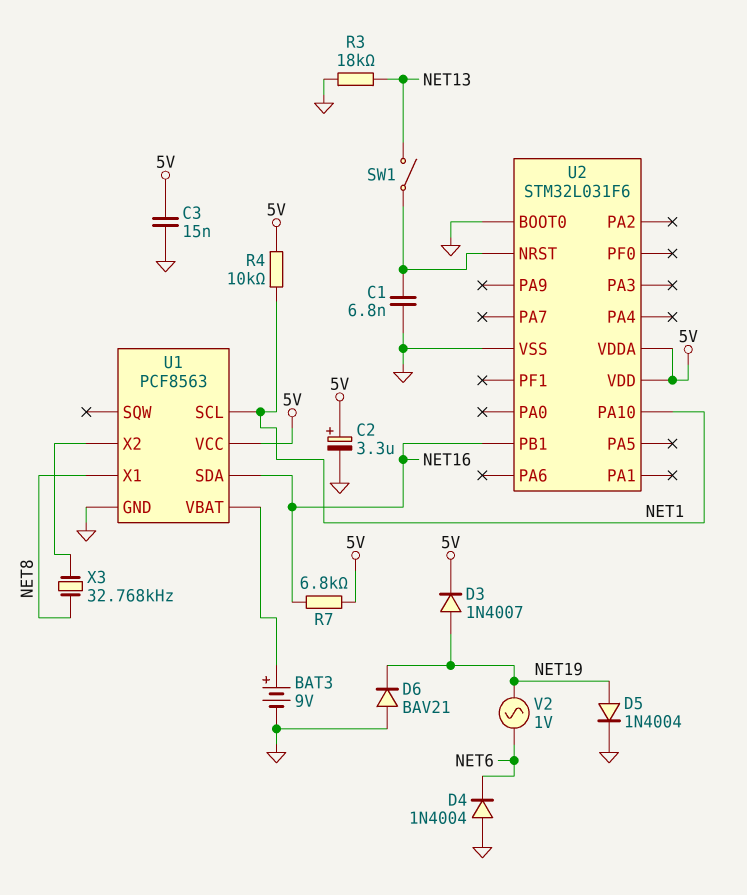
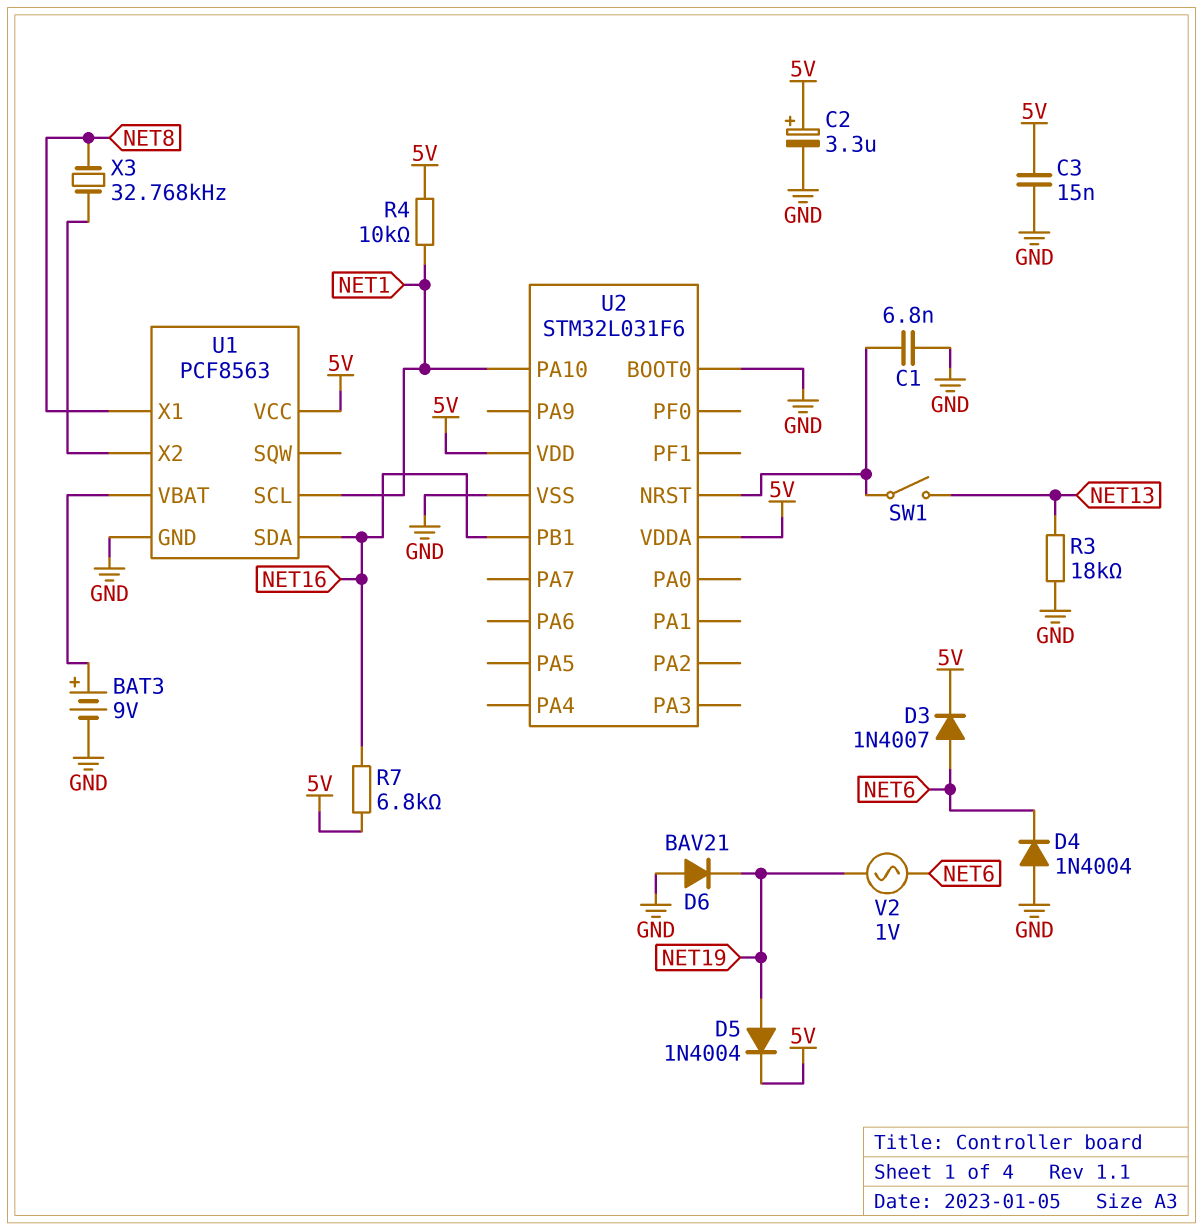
D3: diode 1N4007 (A NET19, K 5V) -> diode 1N4007 (A NET6, K 5V)
D5: diode 1N4004 (A NET19, K GND) -> diode 1N4004 (A NET19, K 5V)

